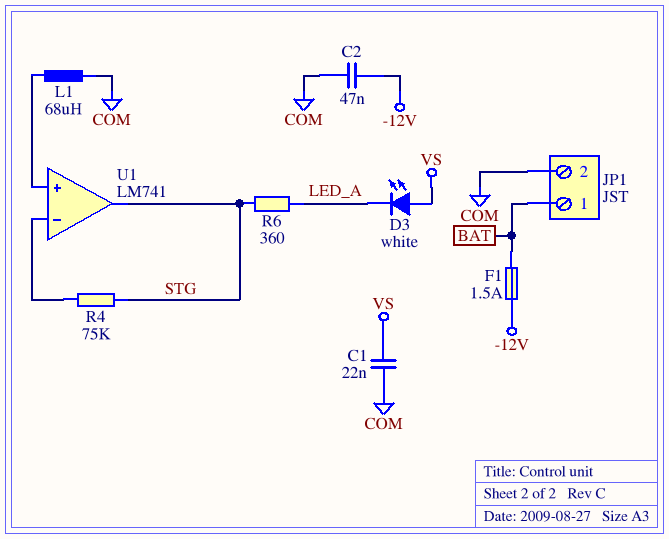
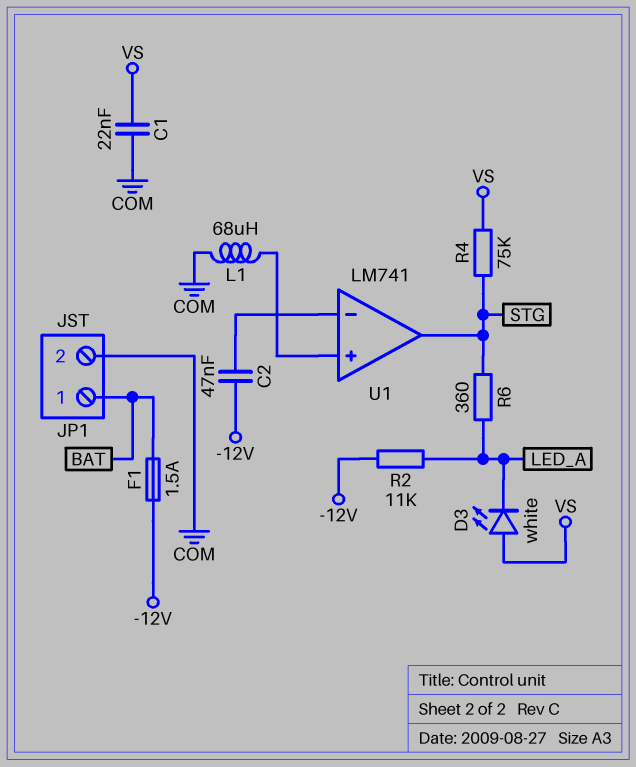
C2: 47nF (-12V, COM) -> 47nF (-12V, U1/in-)
R2: none -> 11k (-12V, LED_A)
R4: 75k (STG, U1/in-) -> 75k (STG, VS)

